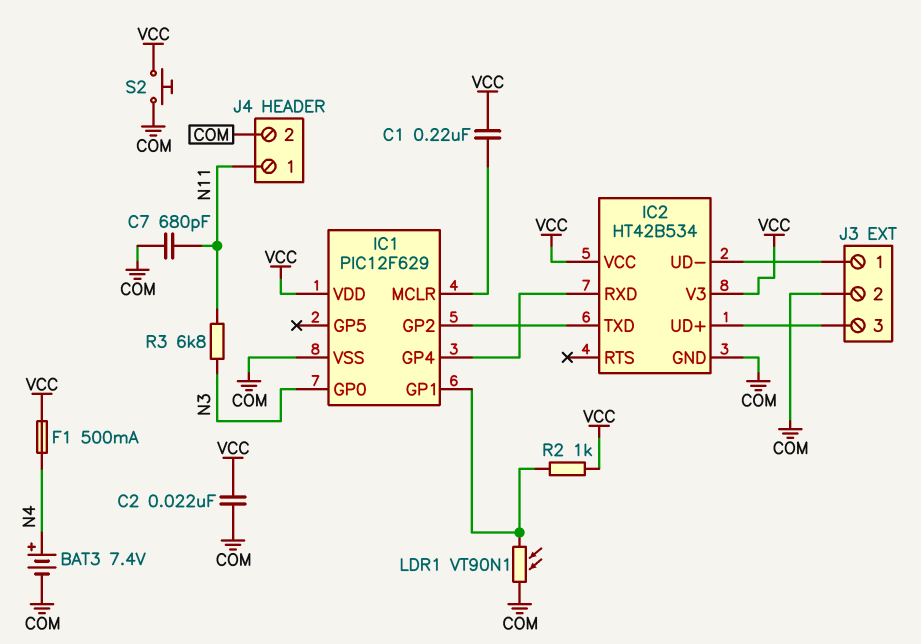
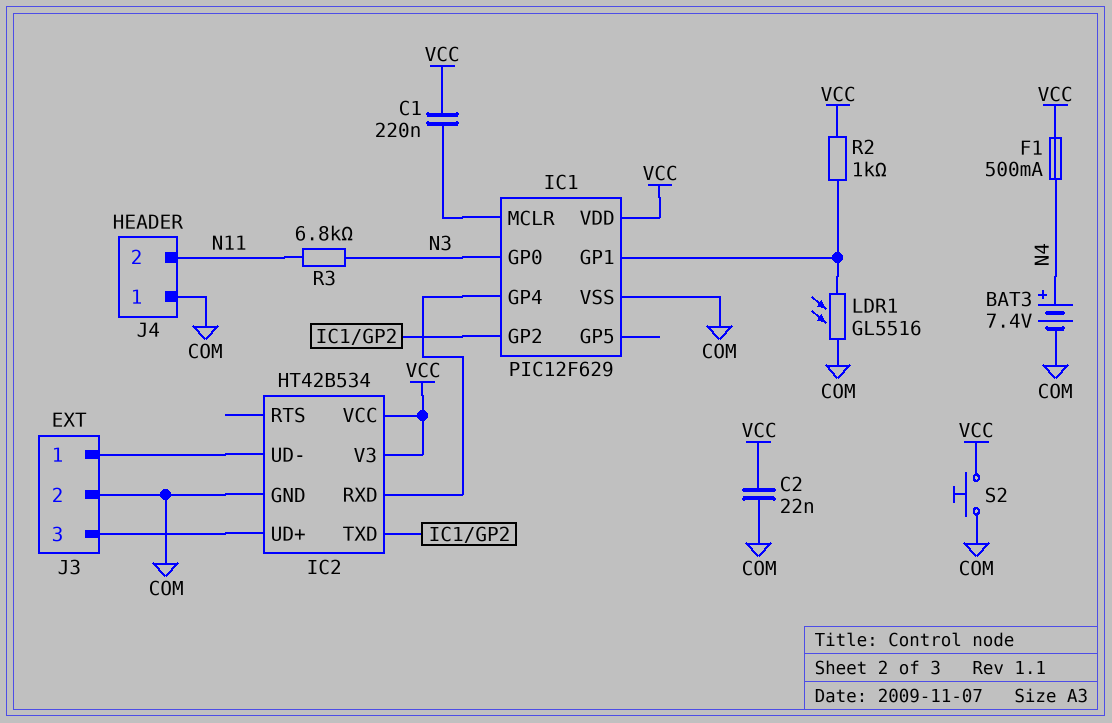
C7: 680pF (COM, N11) -> none
J4 pin 1: N11 -> COM
J4 pin 2: COM -> N11
LDR1: VT90N1 (COM, IC1/GP1) -> GL5516 (COM, IC1/GP1)

